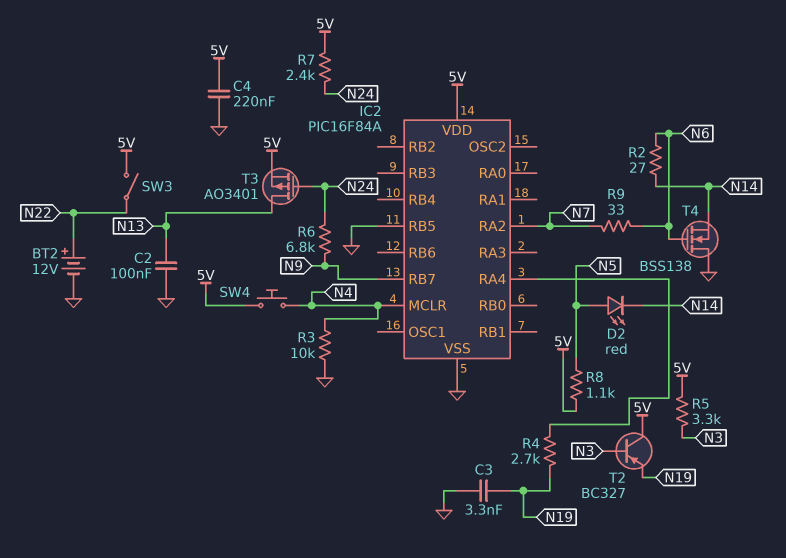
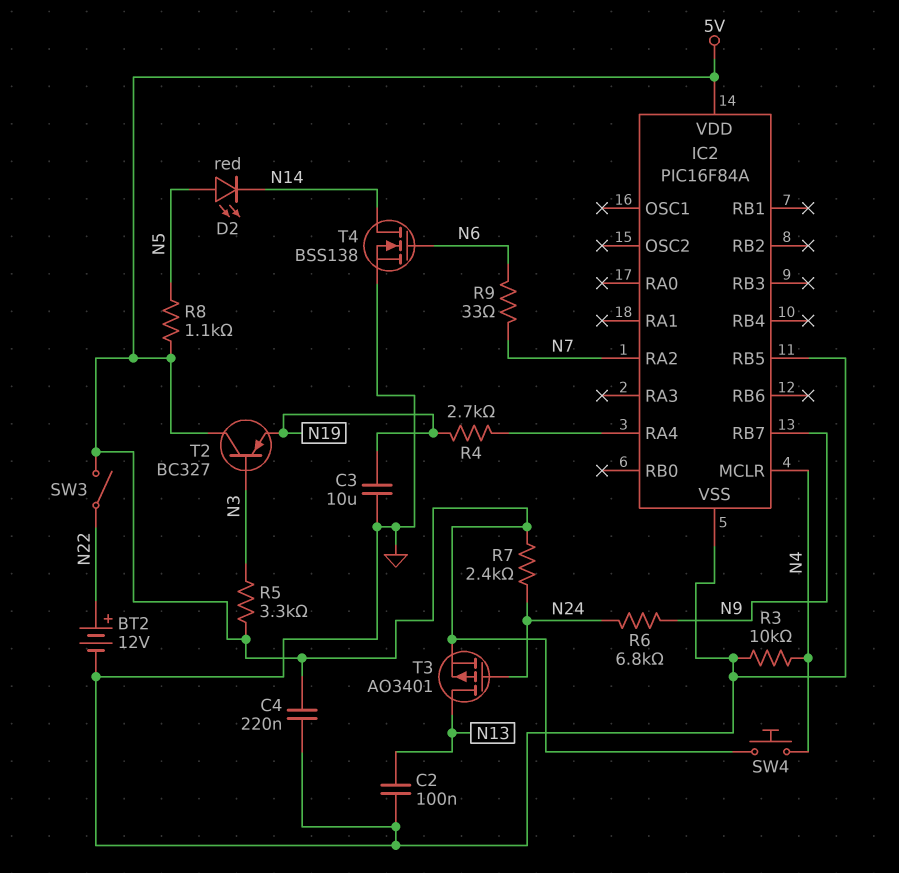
C3: 3.3nF (GND, N19) -> 10uF (GND, N19)
R2: 27 (N6, N14) -> none
T4: NMOS BSS138 (G N6, D GND, S N14) -> NMOS BSS138 (G N6, D N14, S GND)

